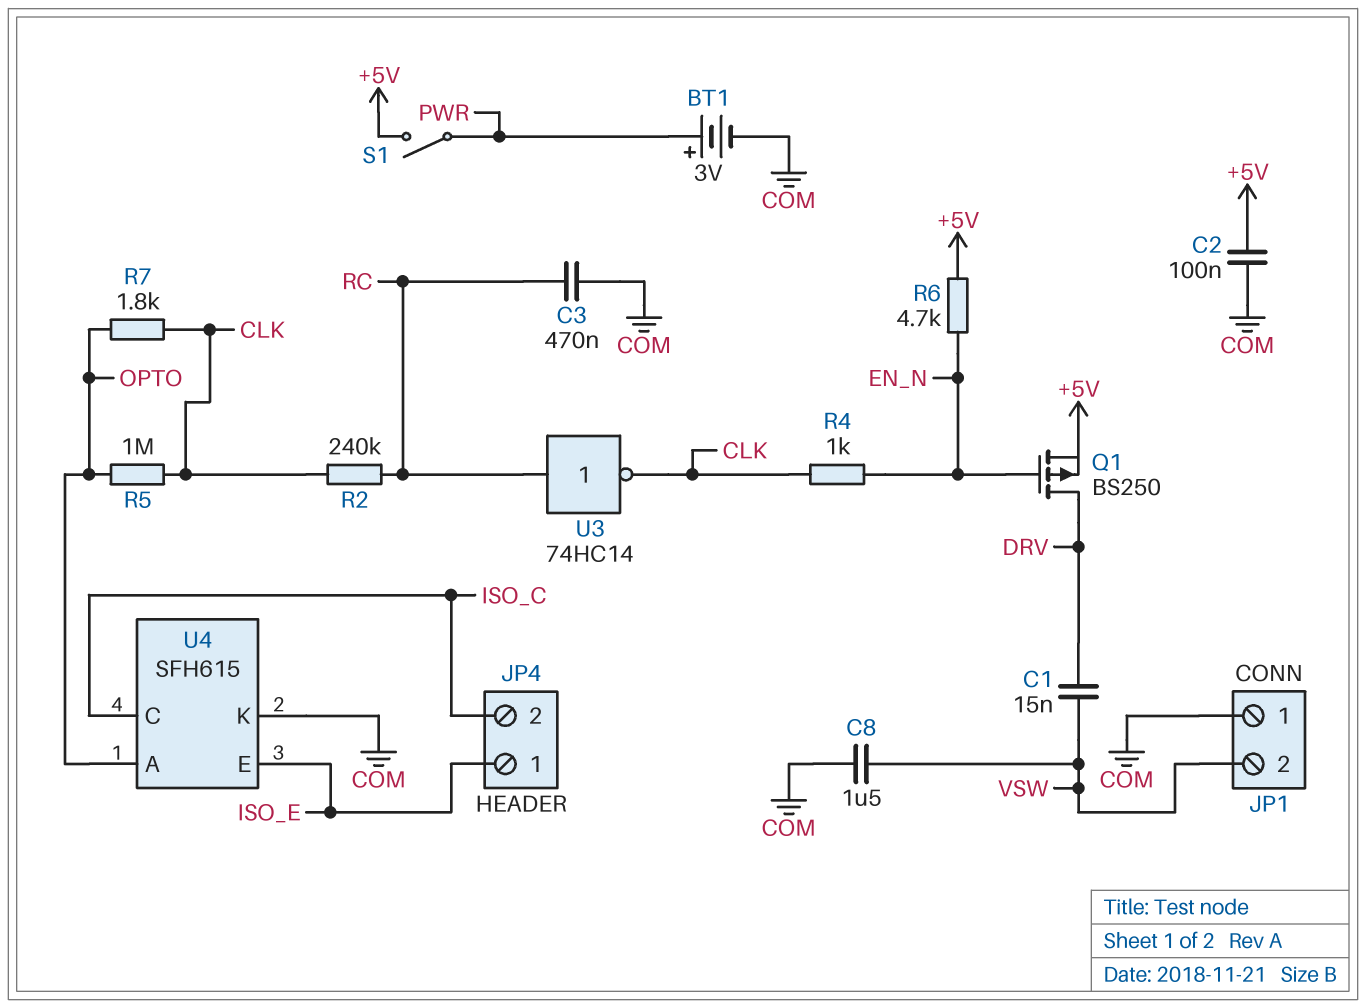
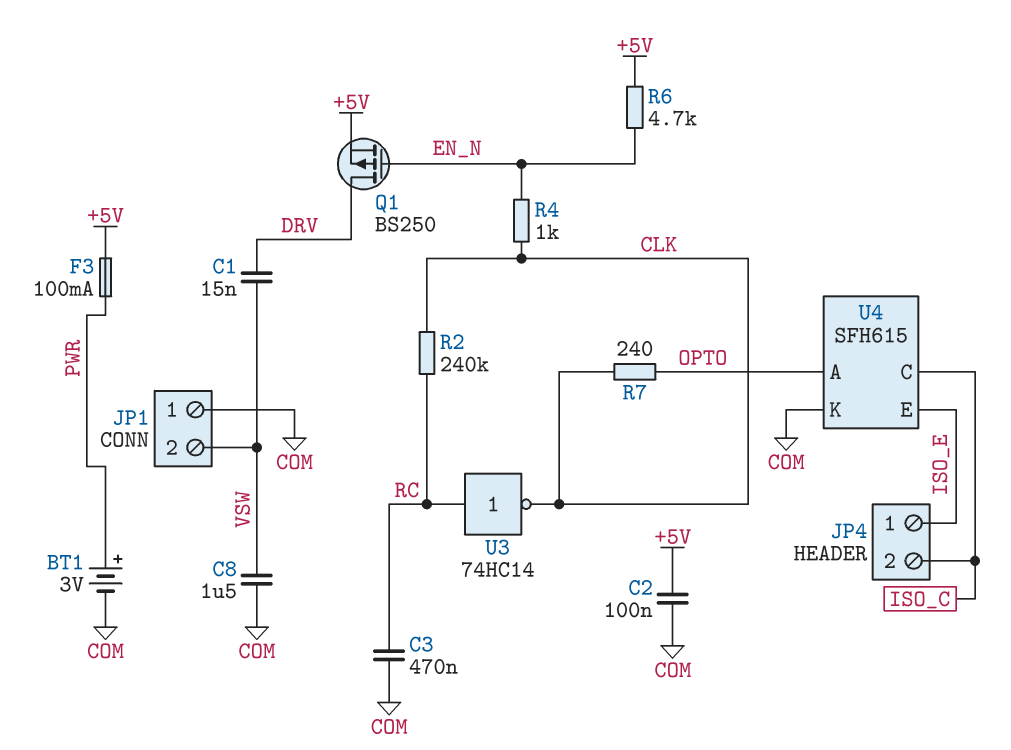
F3: none -> 100mA (+5V, PWR)
R5: 1M (CLK, OPTO) -> none
R7: 1.8k (CLK, OPTO) -> 240 (CLK, OPTO)
S1: switch (+5V, PWR) -> none

